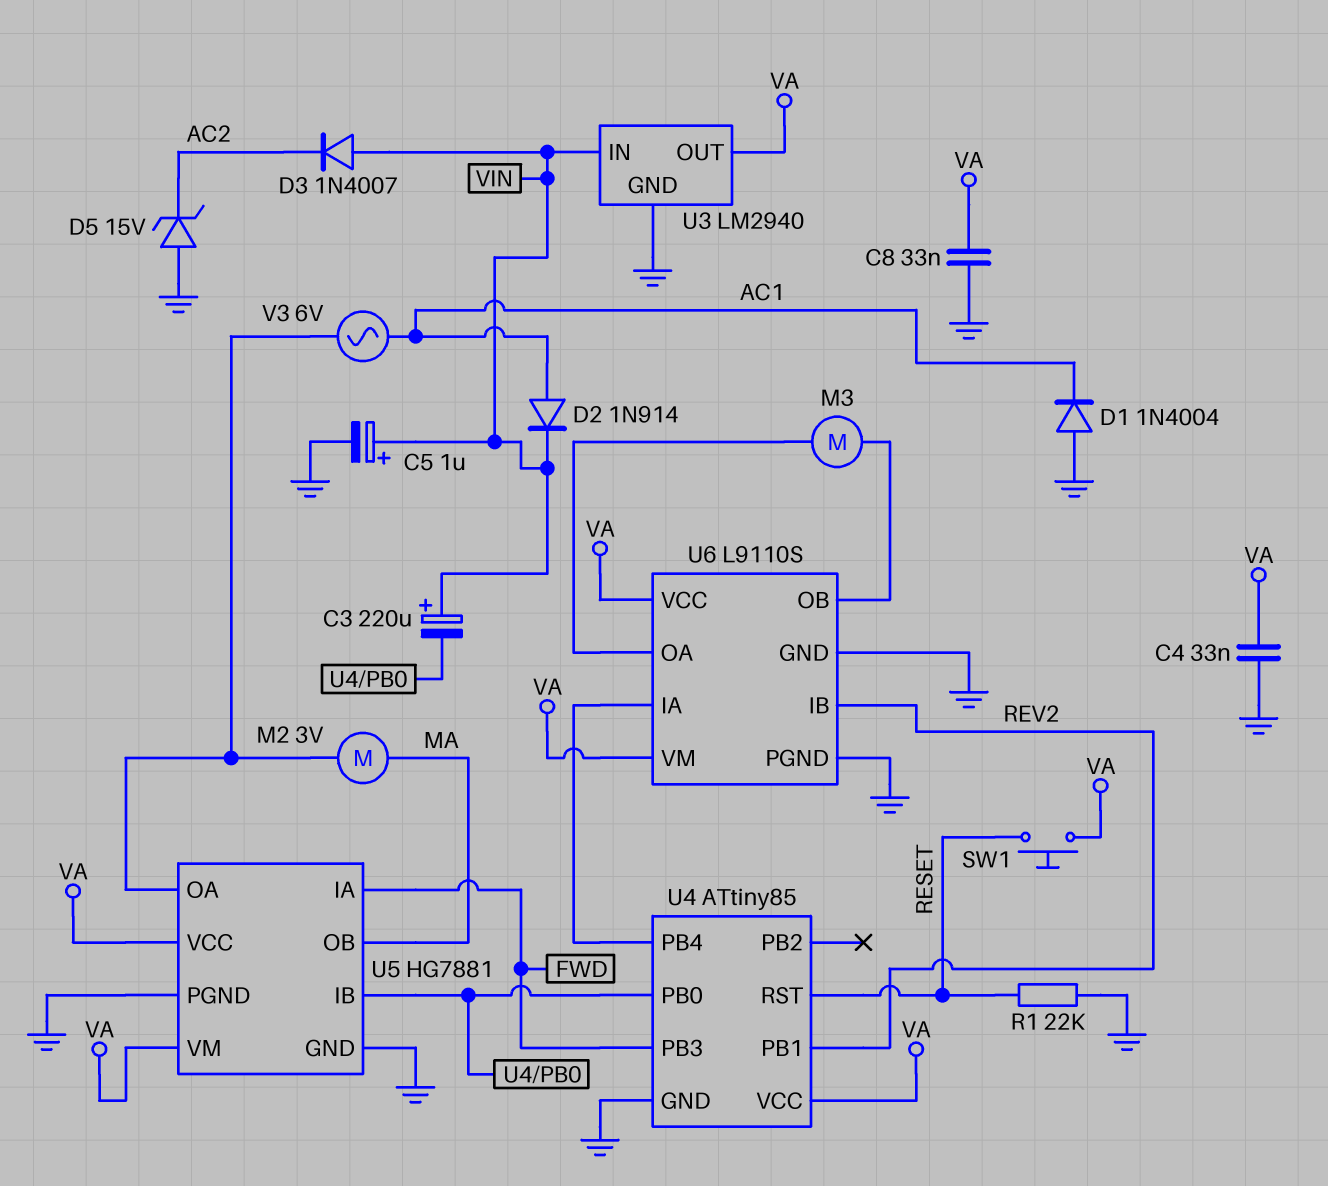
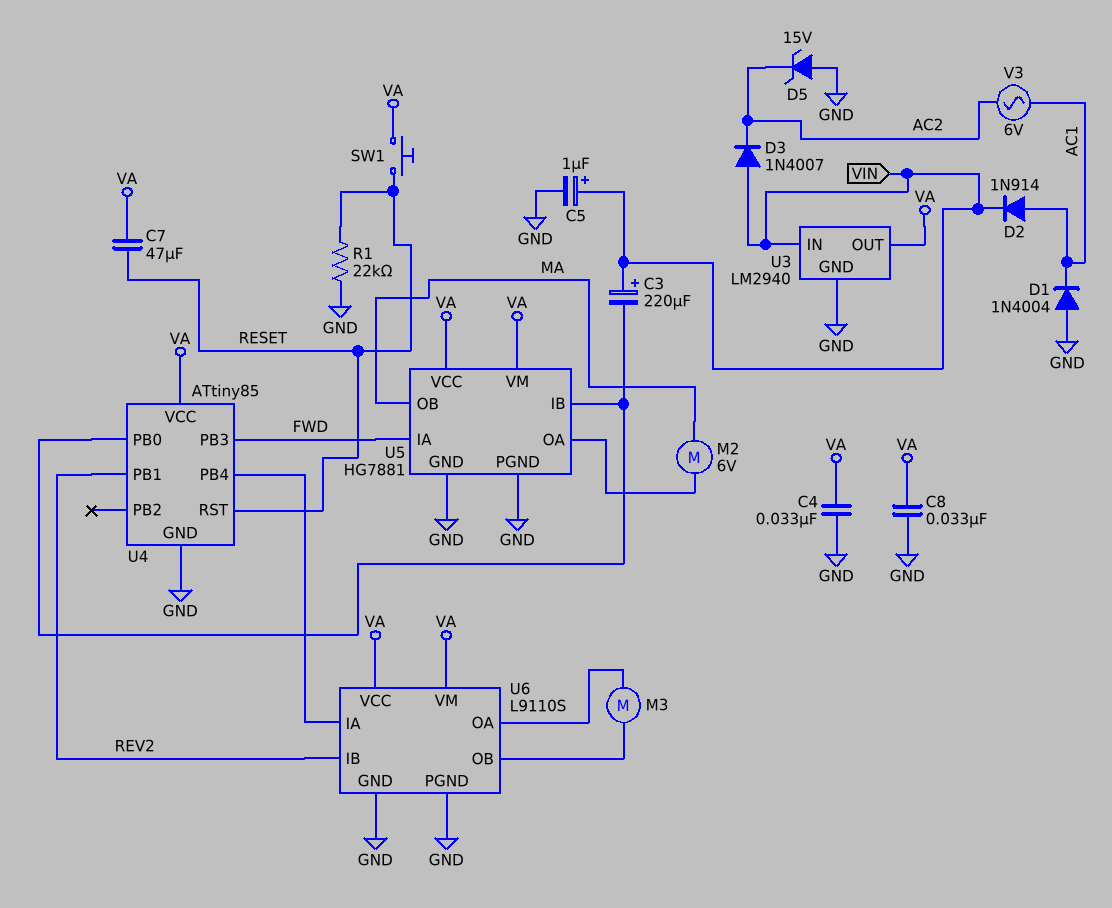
C7: none -> 47uF (RESET, VA)
M2: motor 3V (MA, U5/OA) -> motor 6V (MA, U5/OA)
V3: AC 6V (AC1, U5/OA) -> AC 6V (AC1, AC2)

